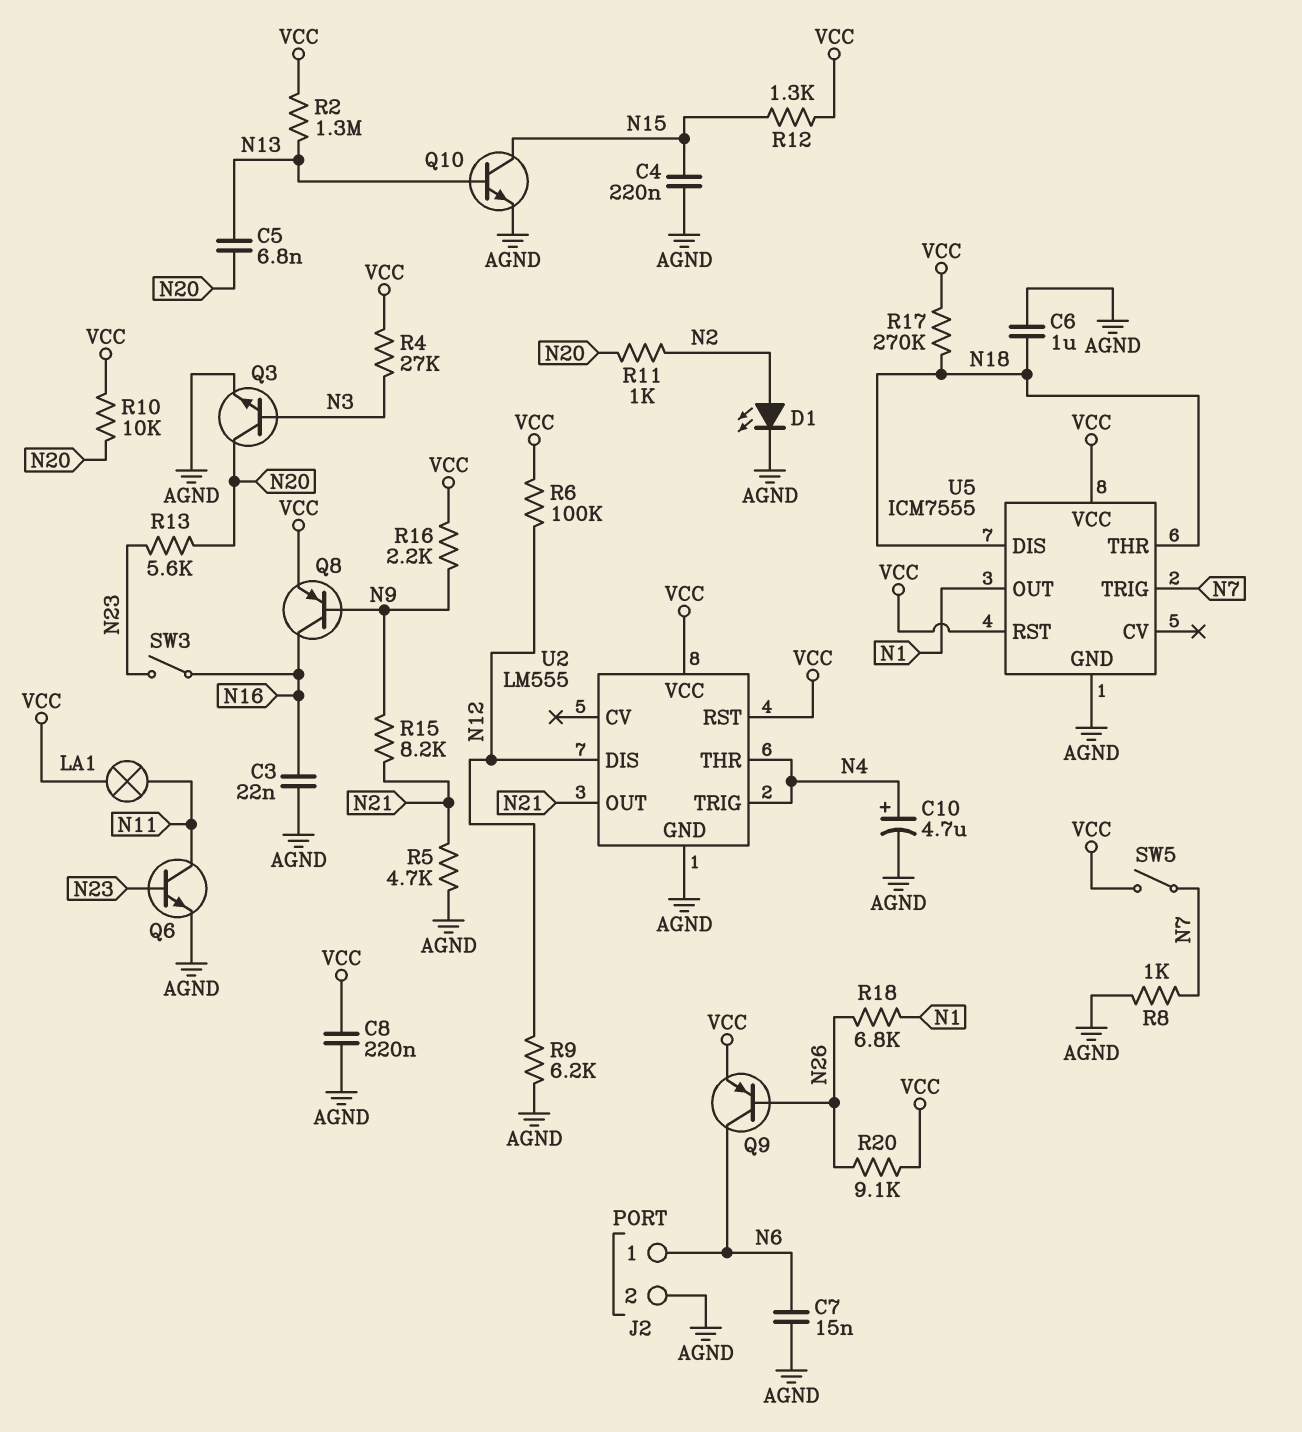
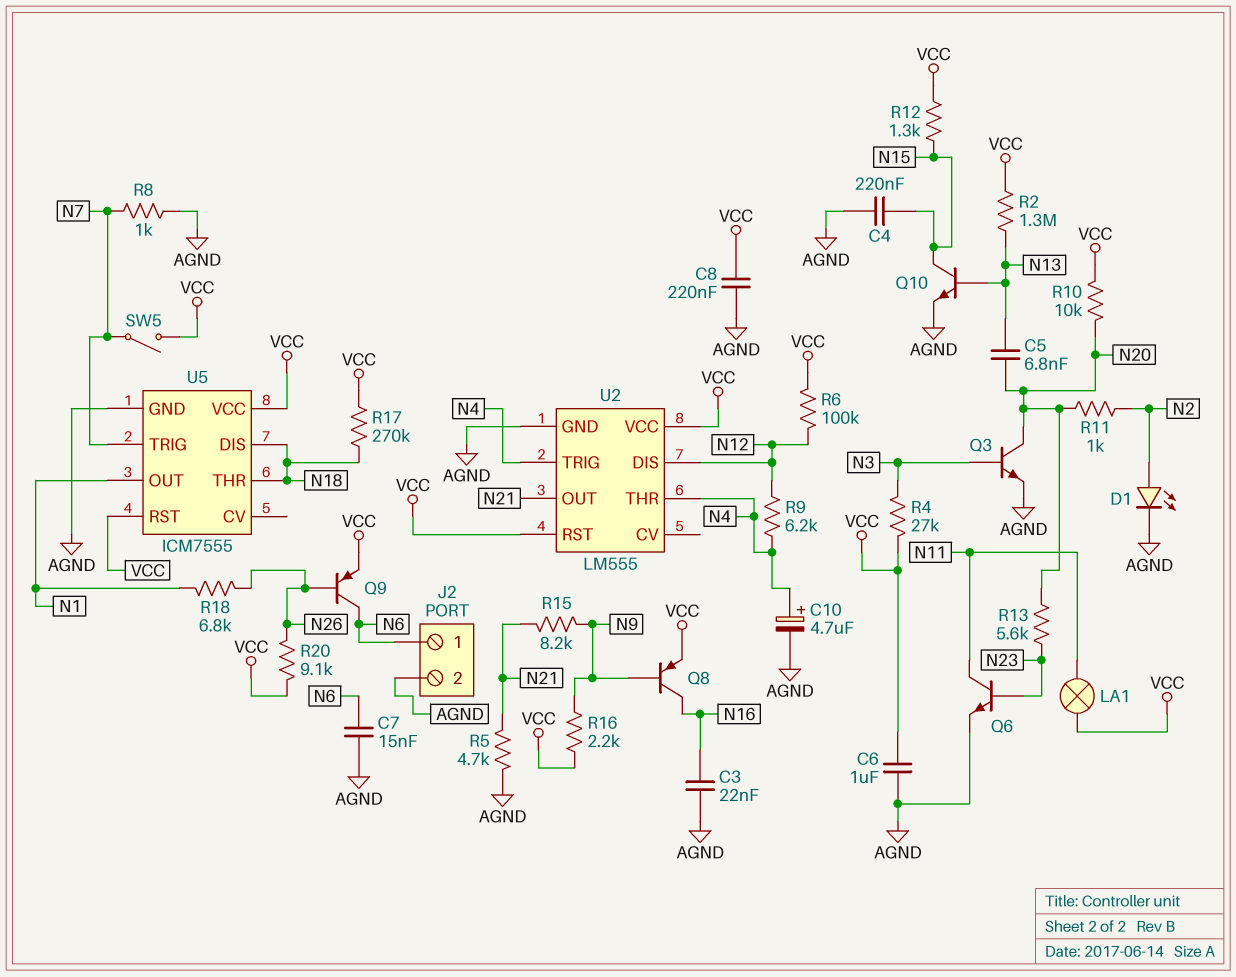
C6: 1uF (AGND, N18) -> 1uF (AGND, VCC)
R9: 6.2k (AGND, N12) -> 6.2k (N4, N12)
SW3: switch (N16, N23) -> none

